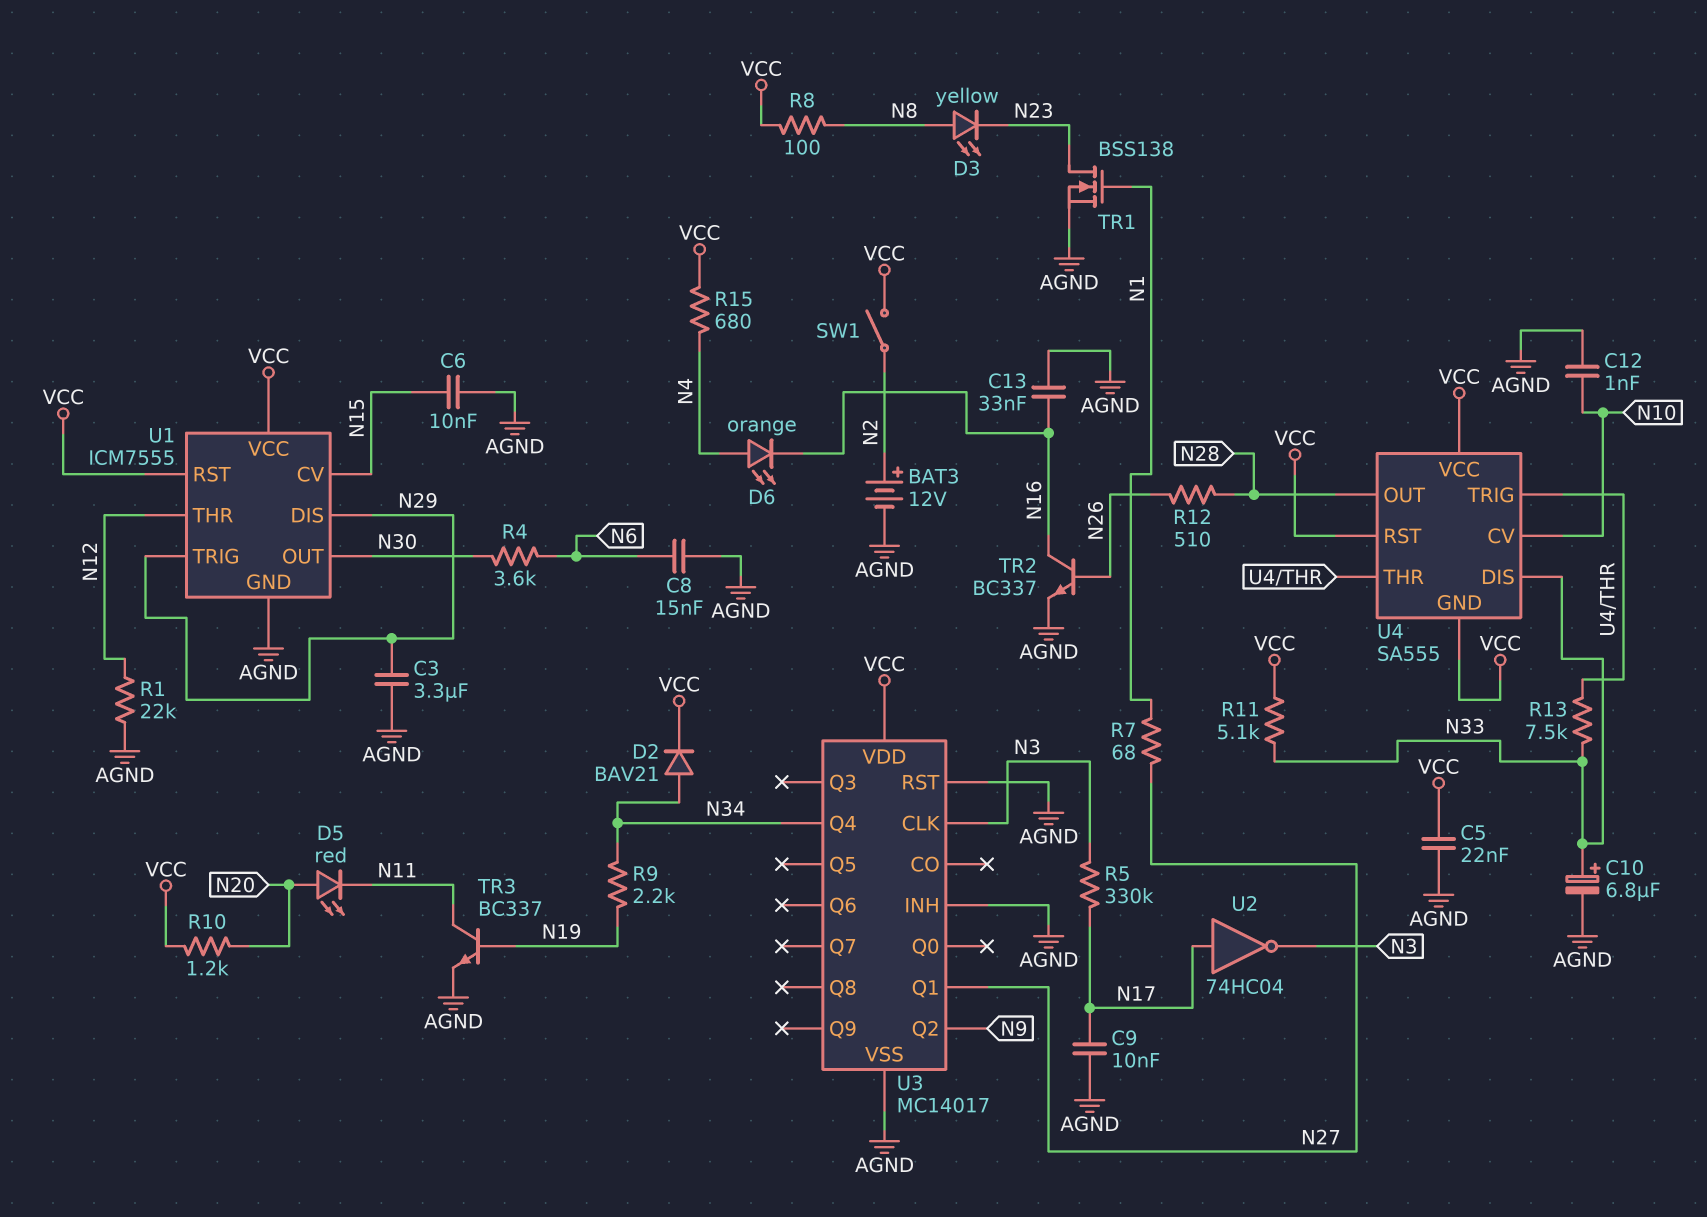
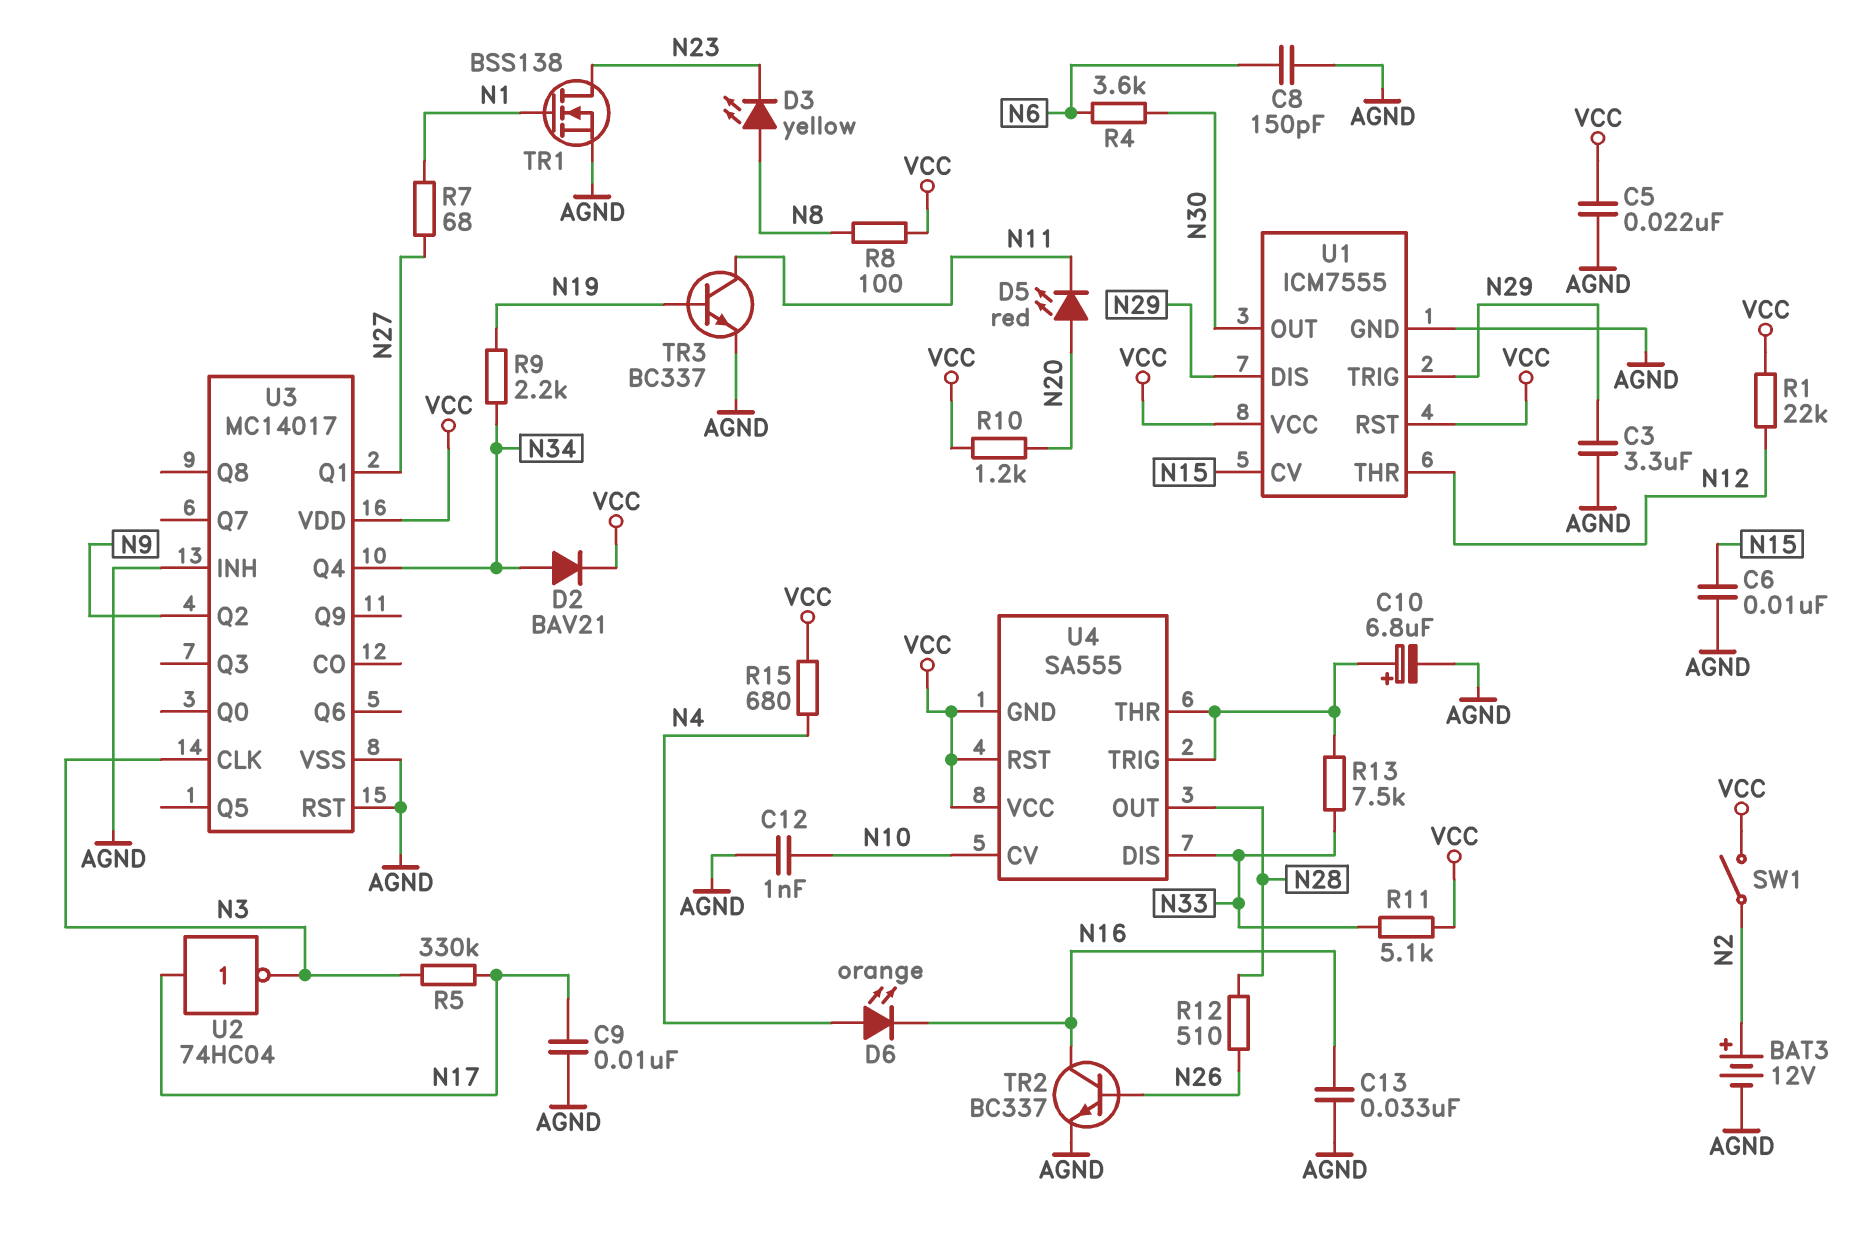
C8: 15nF (AGND, N6) -> 150pF (AGND, N6)
C10: 6.8uF (plus N33, minus AGND) -> 6.8uF (plus U4/THR, minus AGND)
R1: 22k (AGND, N12) -> 22k (N12, VCC)

